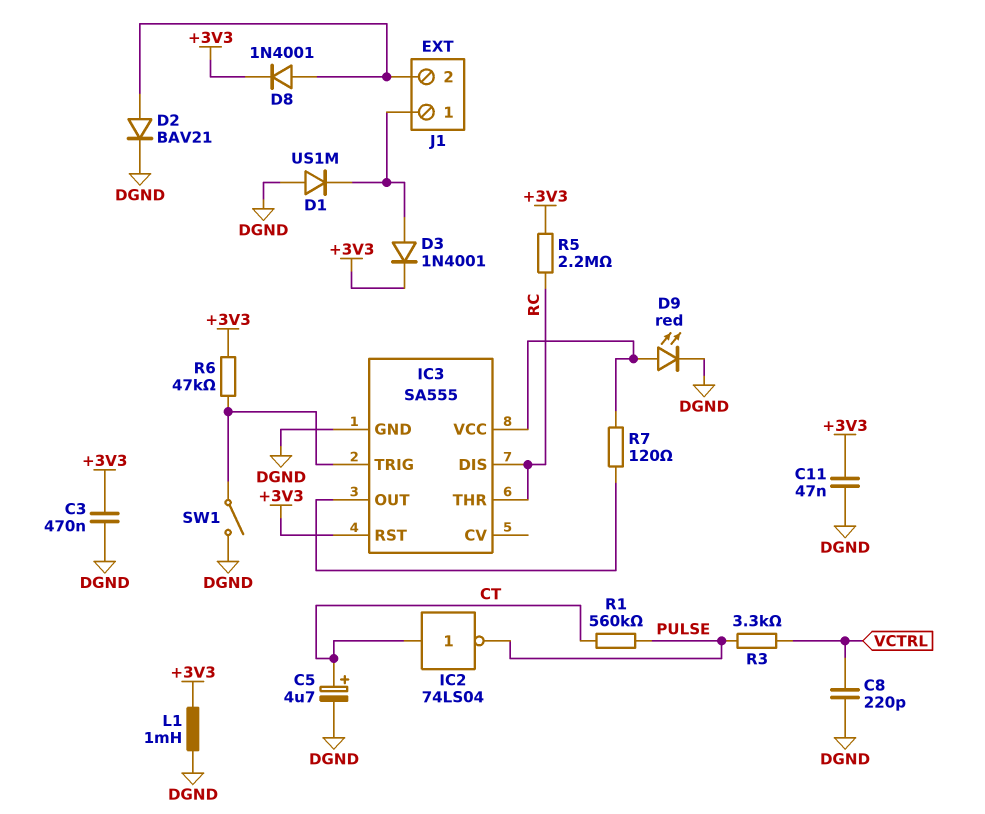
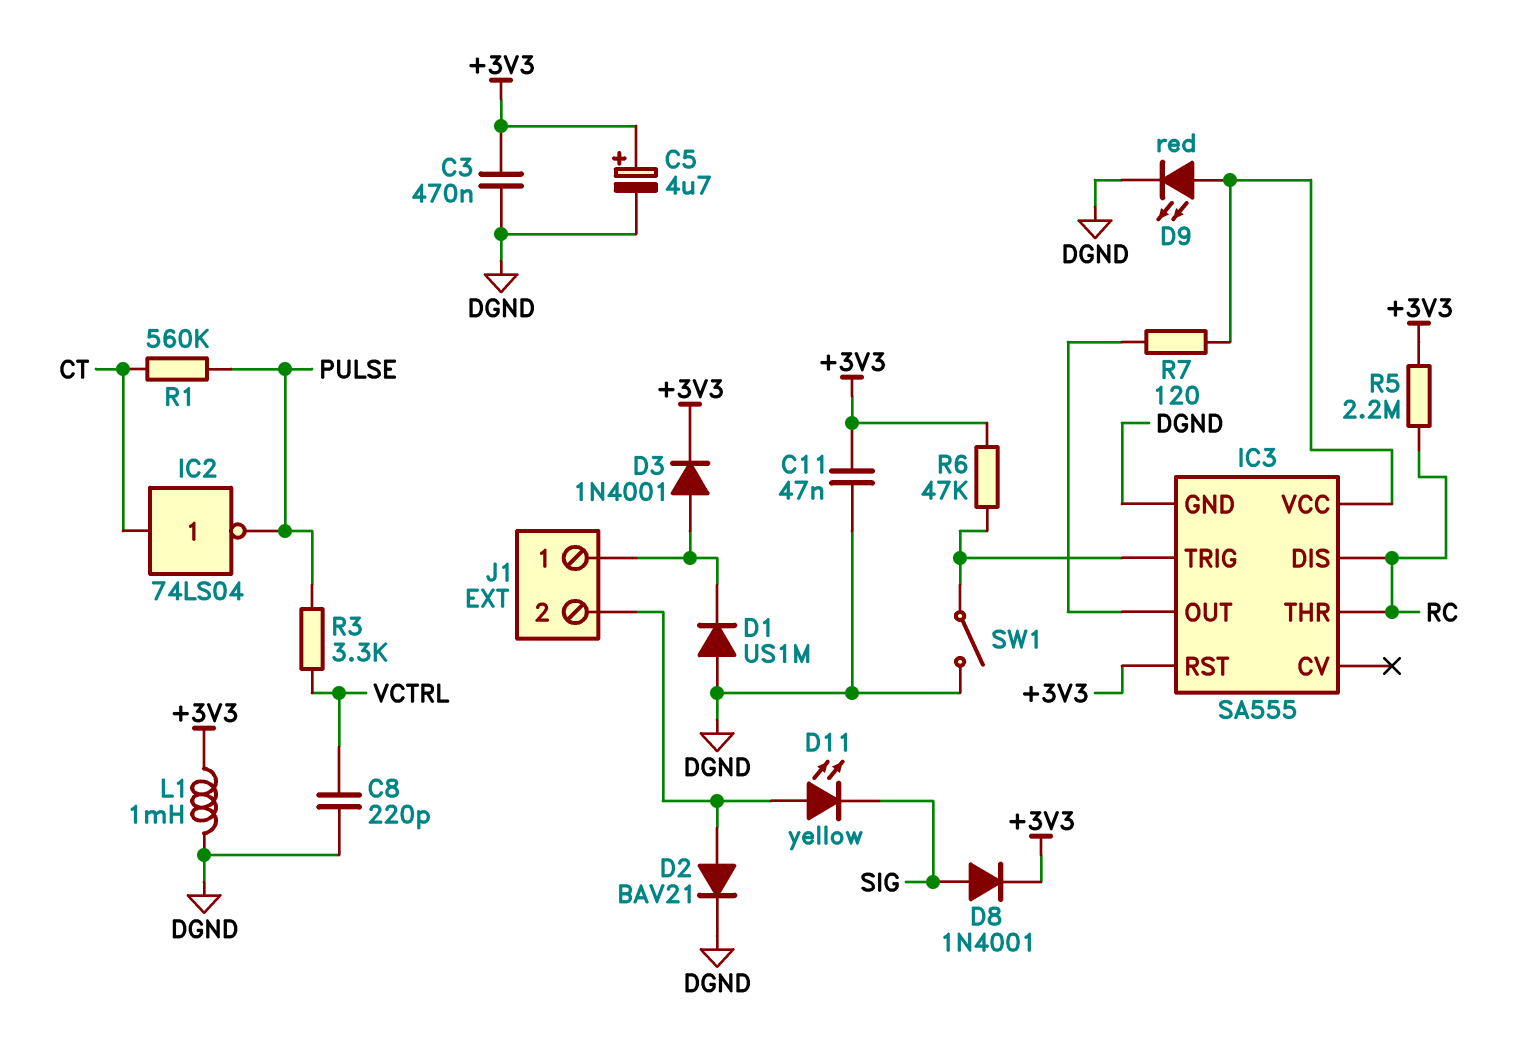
C5: 4.7uF (plus CT, minus DGND) -> 4.7uF (plus +3V3, minus DGND)
D8: diode 1N4001 (A J1/2, K +3V3) -> diode 1N4001 (A SIG, K +3V3)
D11: none -> LED yellow (A J1/2, K SIG)

